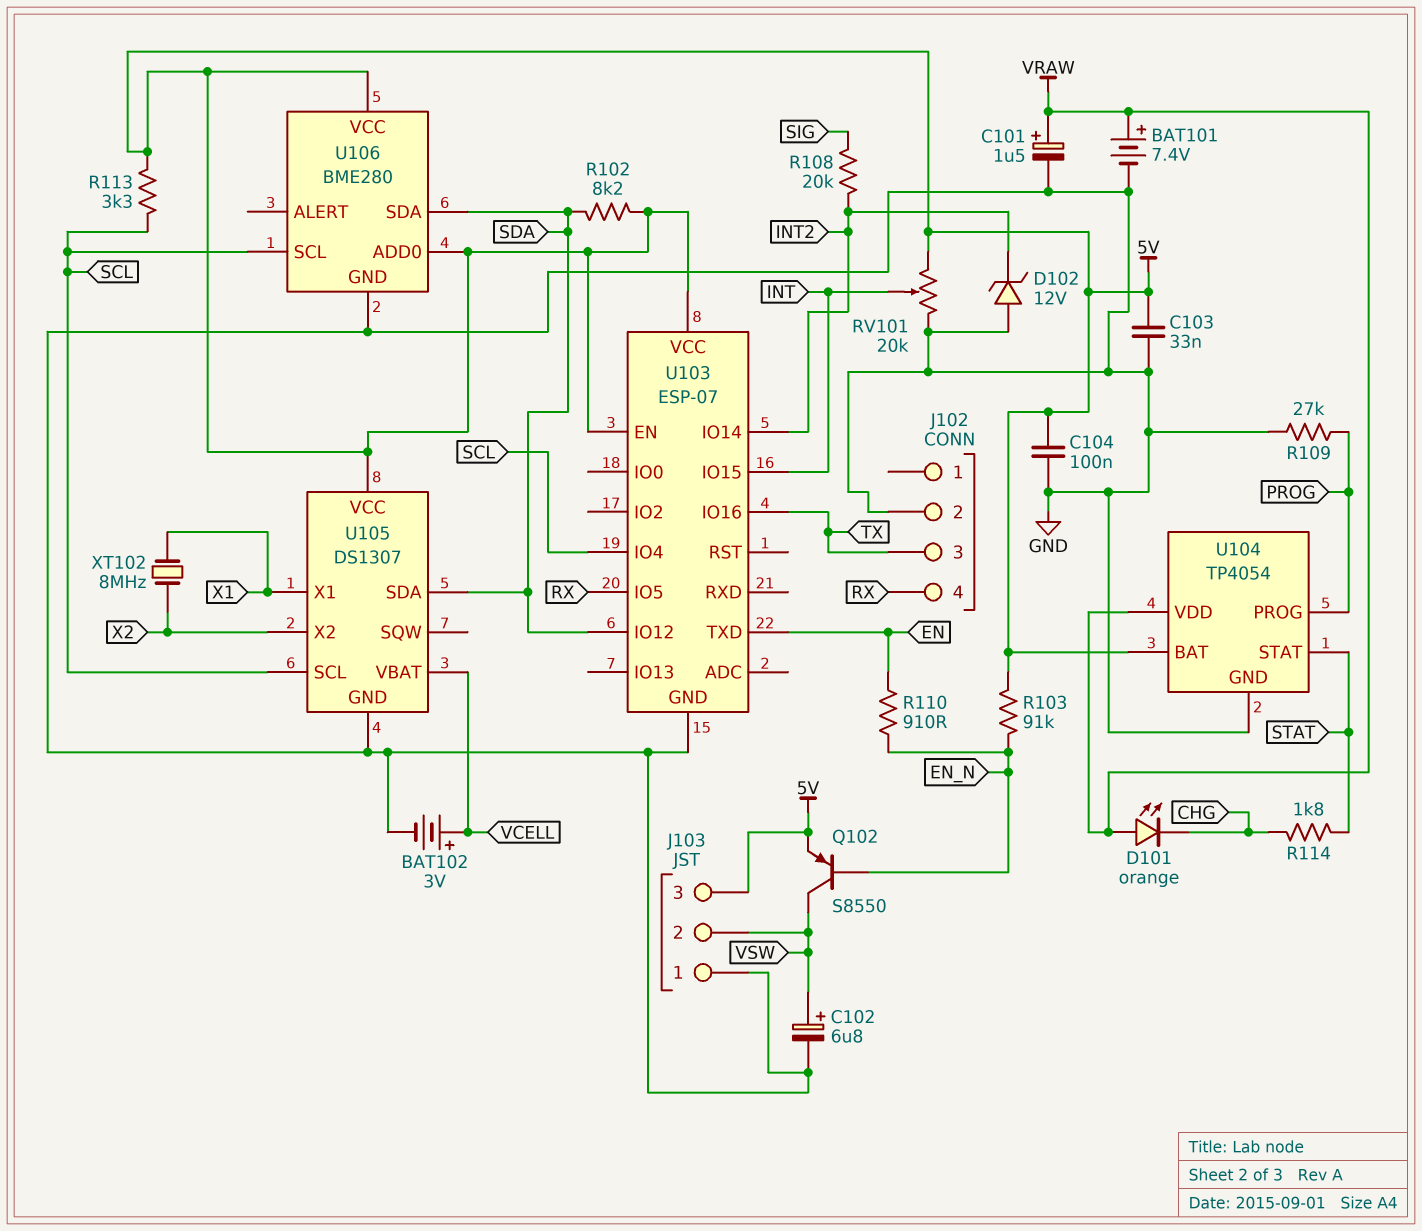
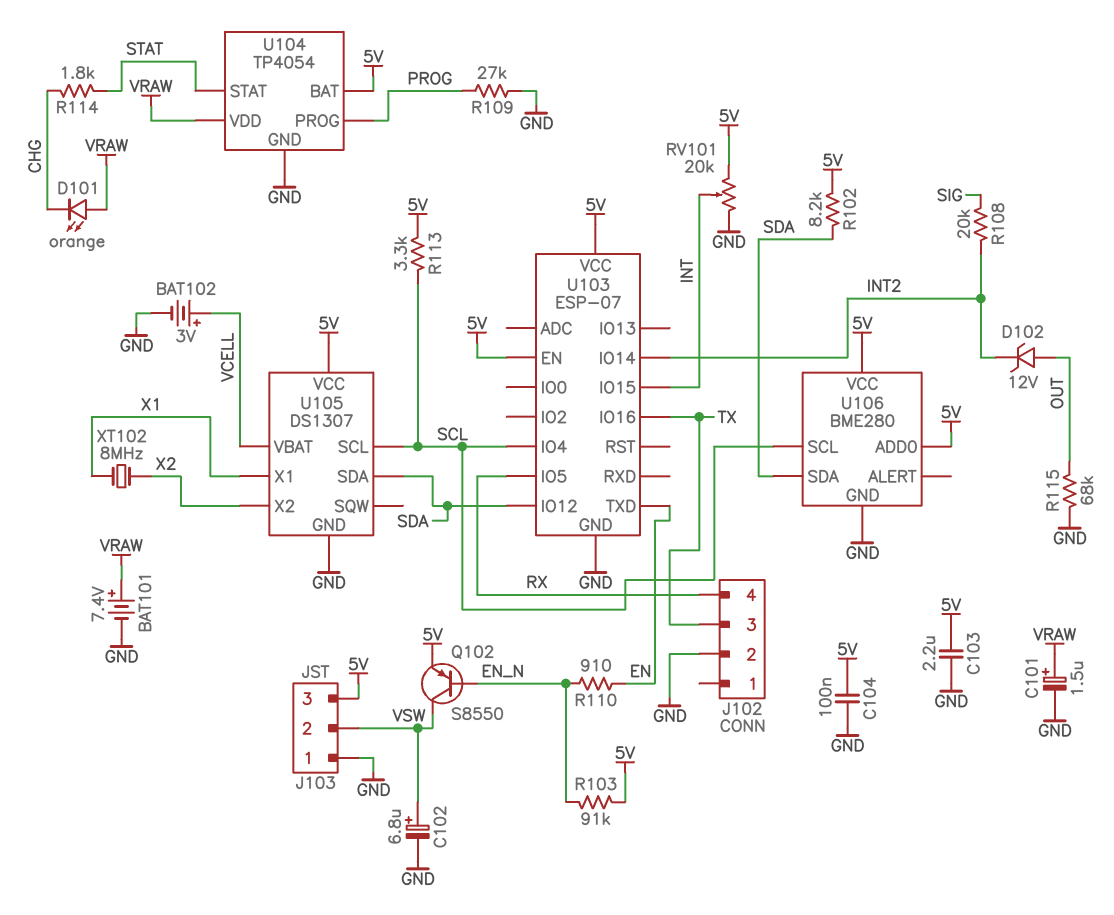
C103: 33nF (5V, GND) -> 2.2uF (5V, GND)
D102: zener 12V (A GND, K INT2) -> zener 12V (A OUT, K INT2)
R115: none -> 68k (GND, OUT)

